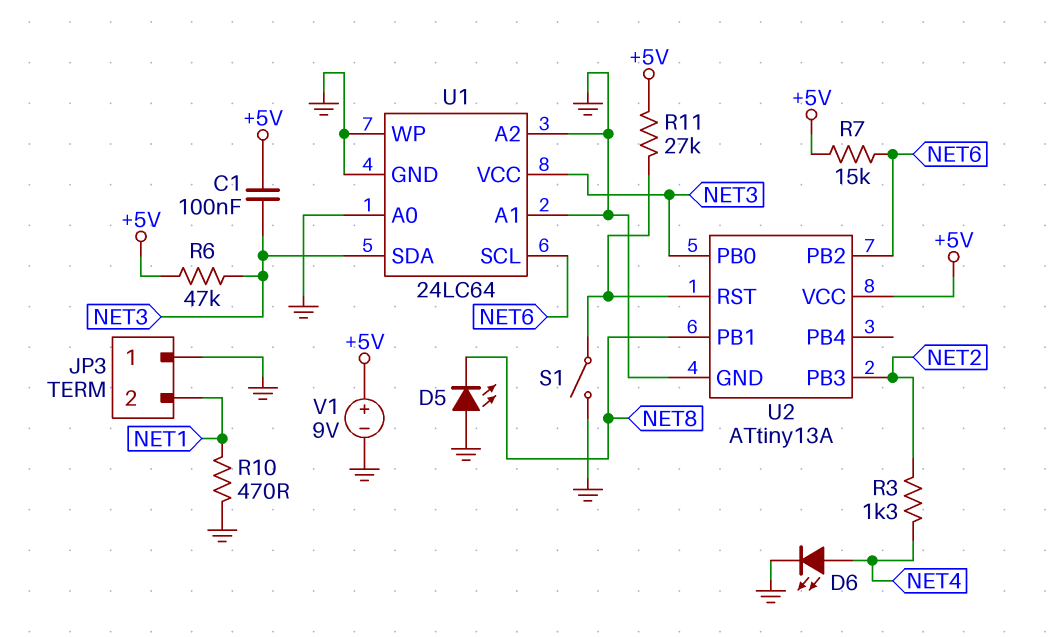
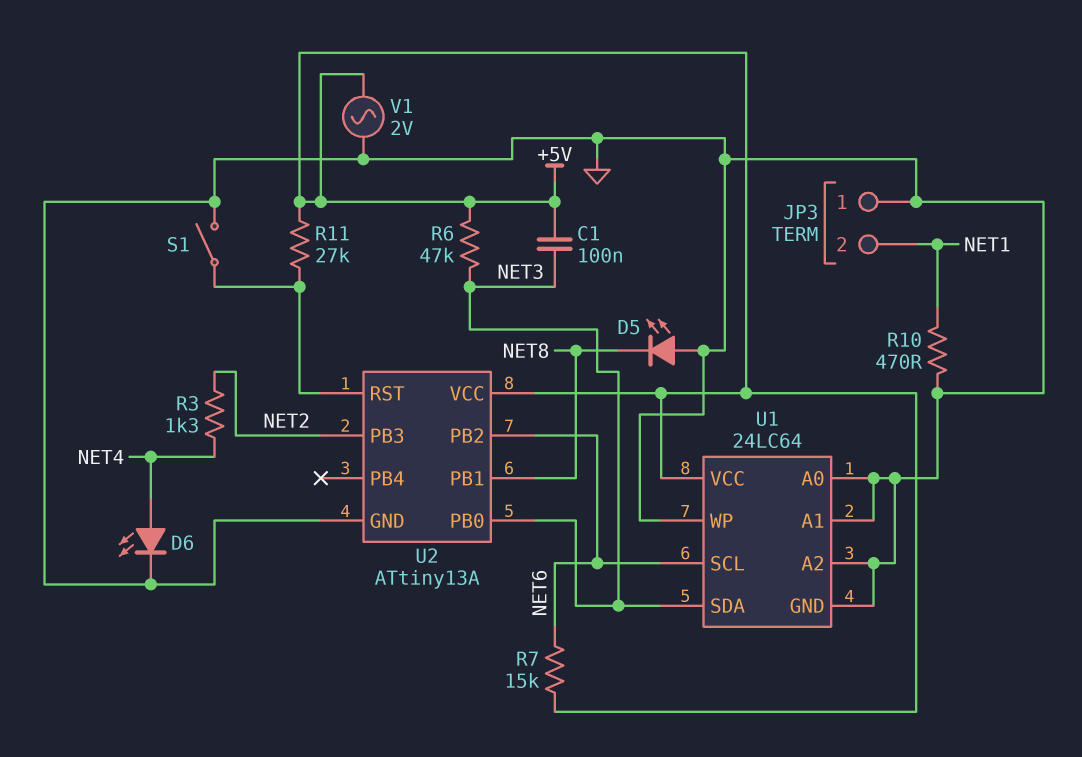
U1 pin VCC: NET3 -> +5V
V1: 9V (plus +5V, minus GND) -> AC 2V (+5V, GND)

